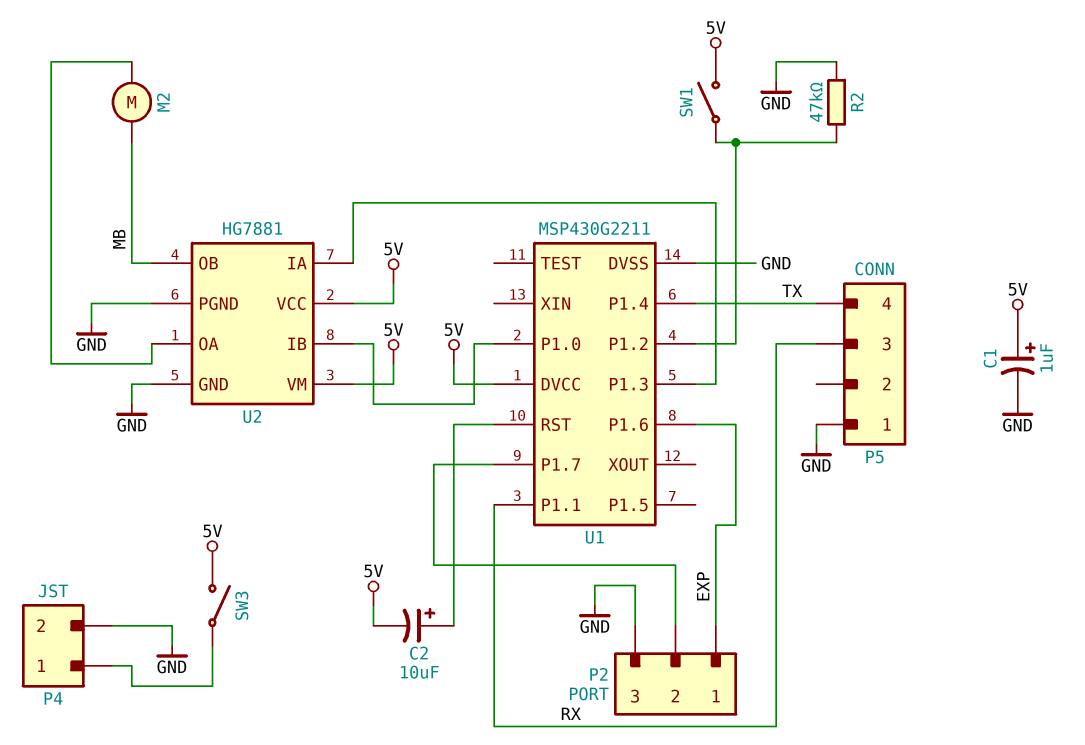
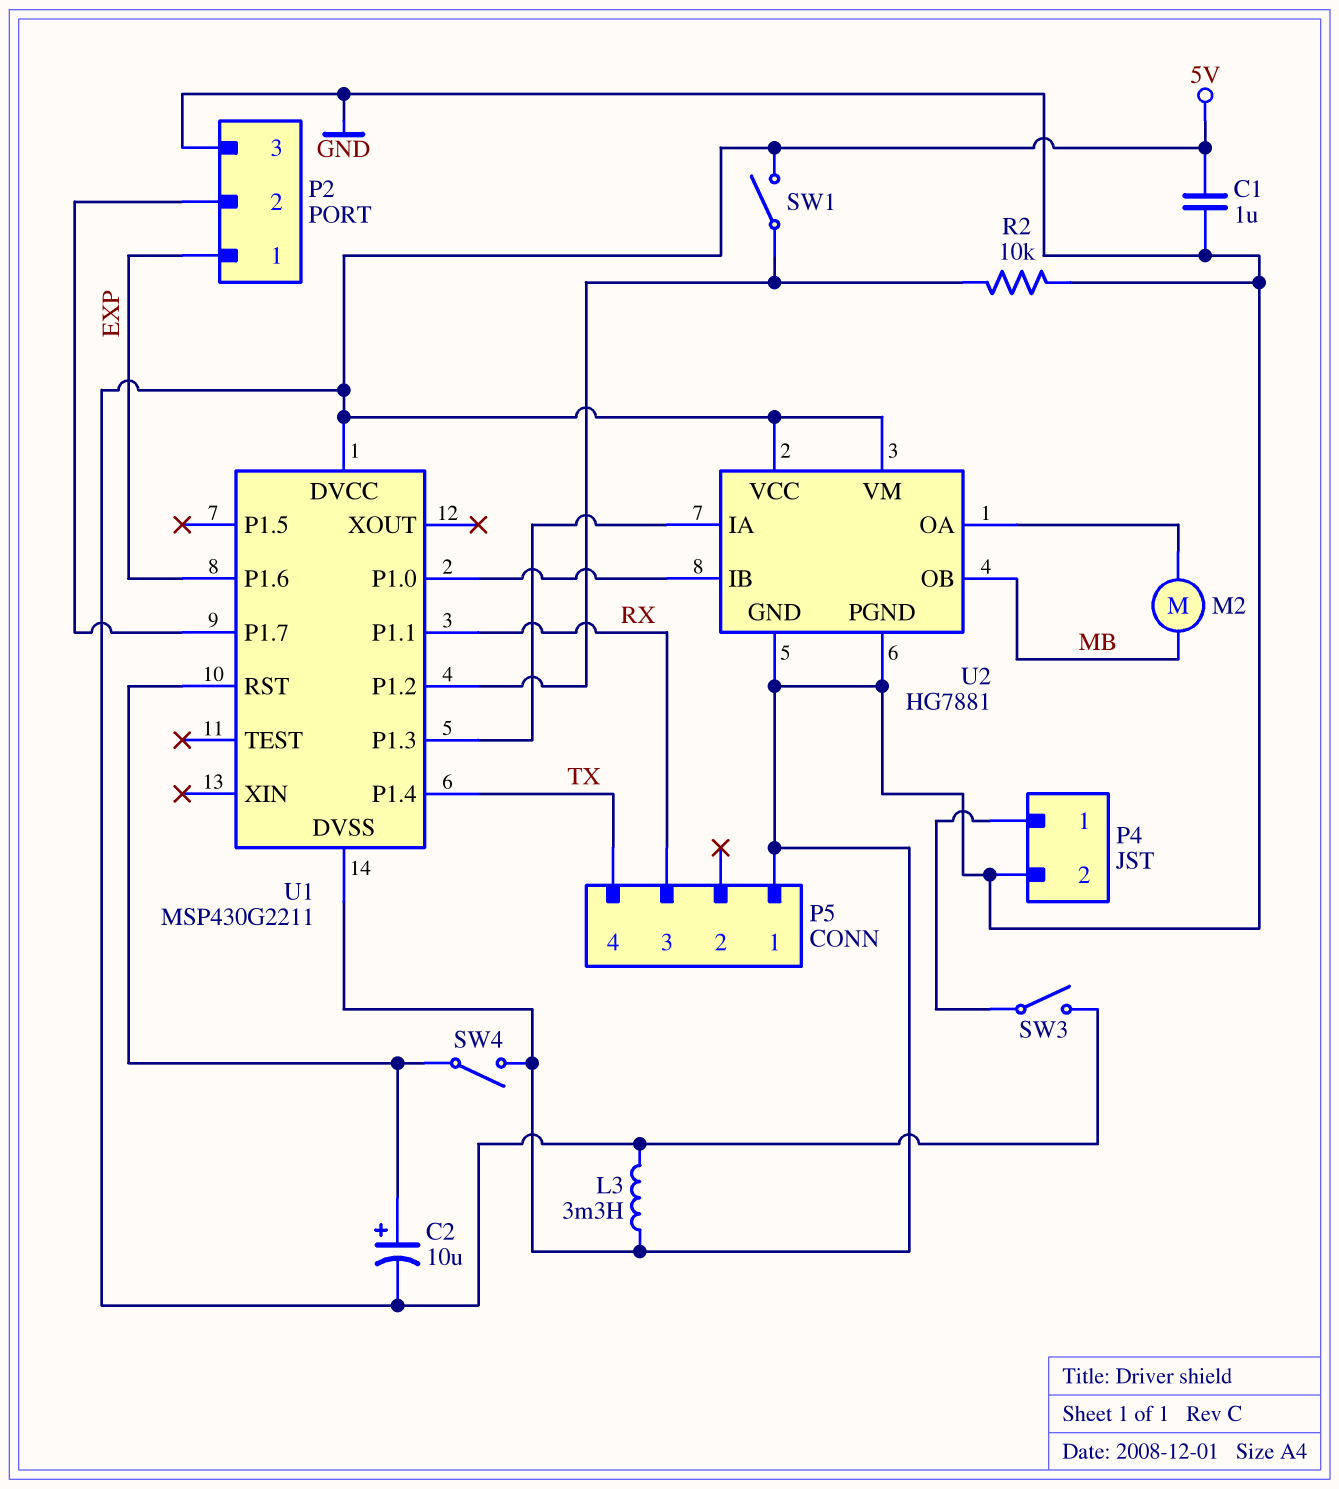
C1: 1uF (plus 5V, minus GND) -> 1uF (5V, GND)
L3: none -> 3.3mH (5V, GND)
R2: 47k (GND, U1/P1.2) -> 10k (GND, U1/P1.2)
SW4: none -> switch (GND, U1/RST)

